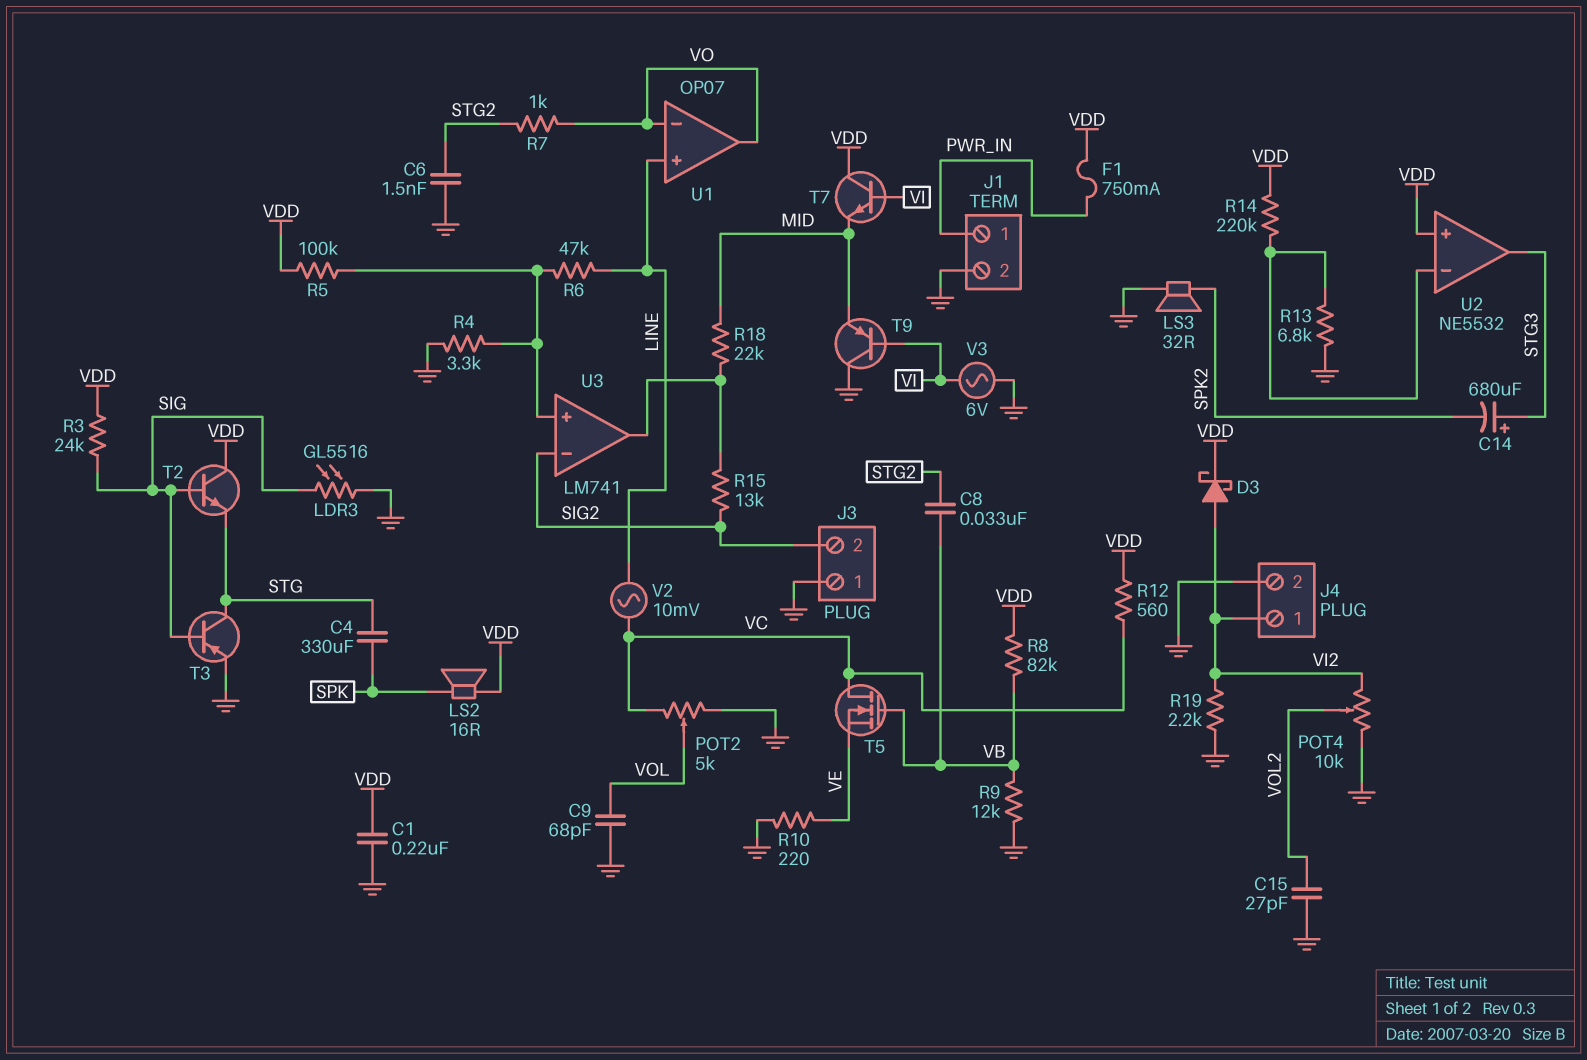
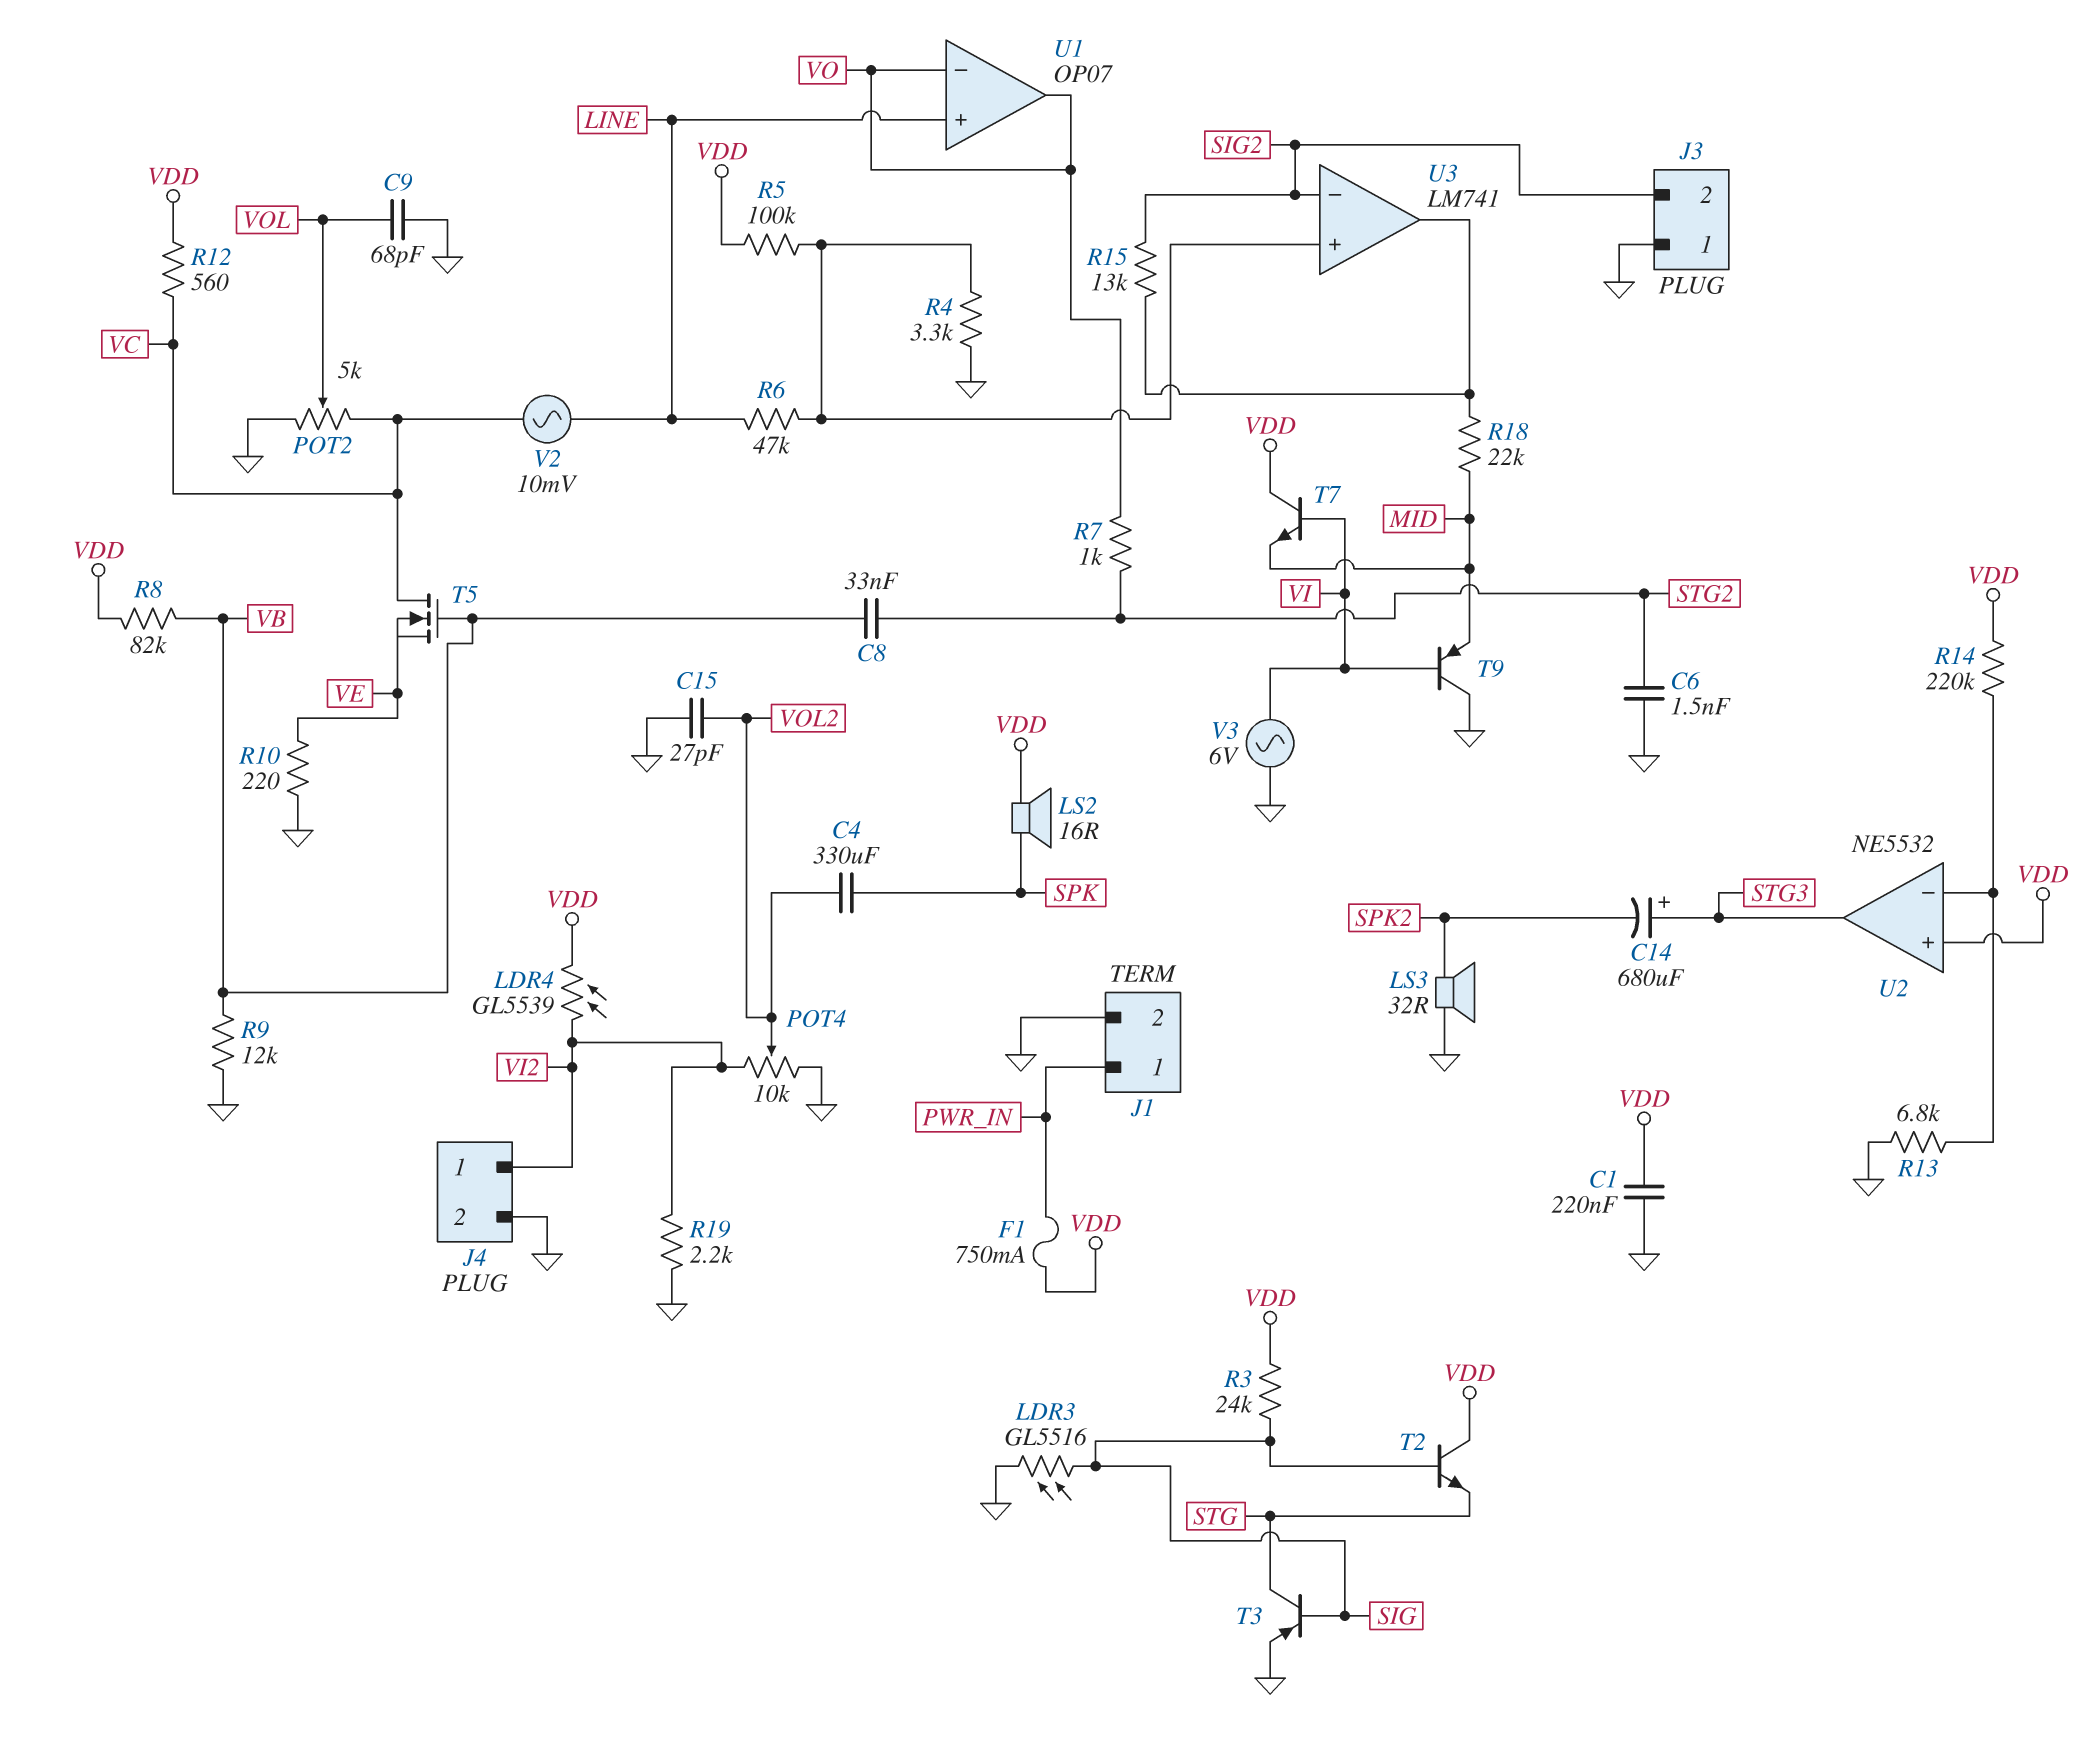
C4: 330uF (SPK, STG) -> 330uF (SPK, VOL2)
D3: schottky (A VI2, K VDD) -> none
LDR4: none -> GL5539 (VDD, VI2)

